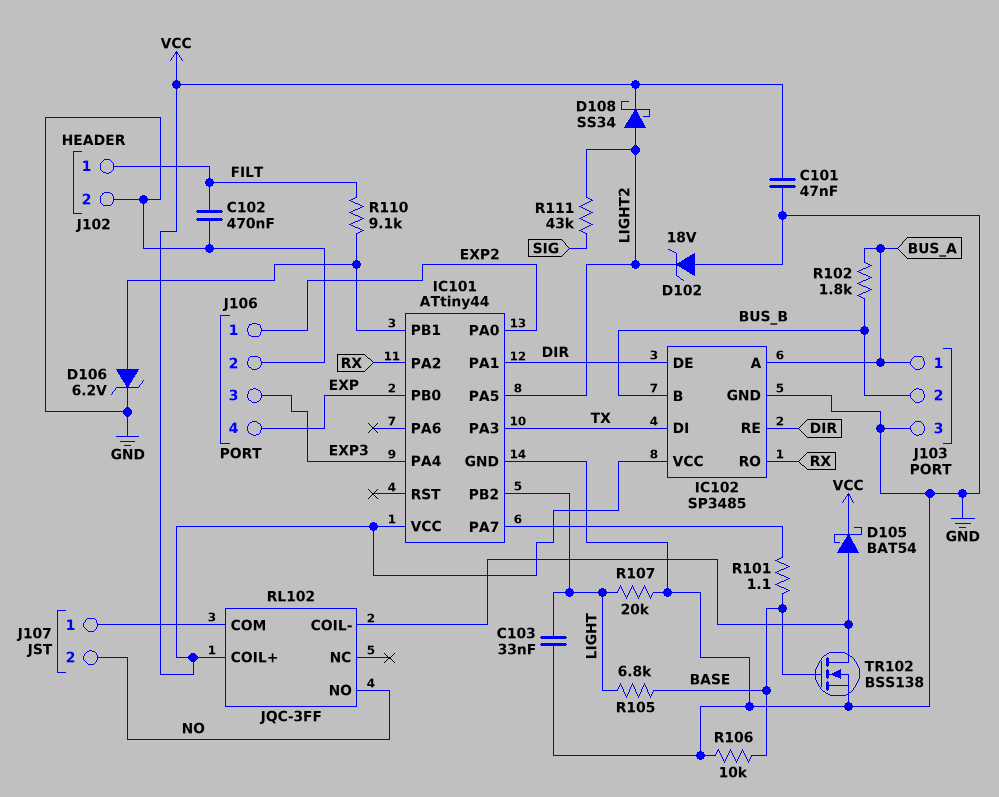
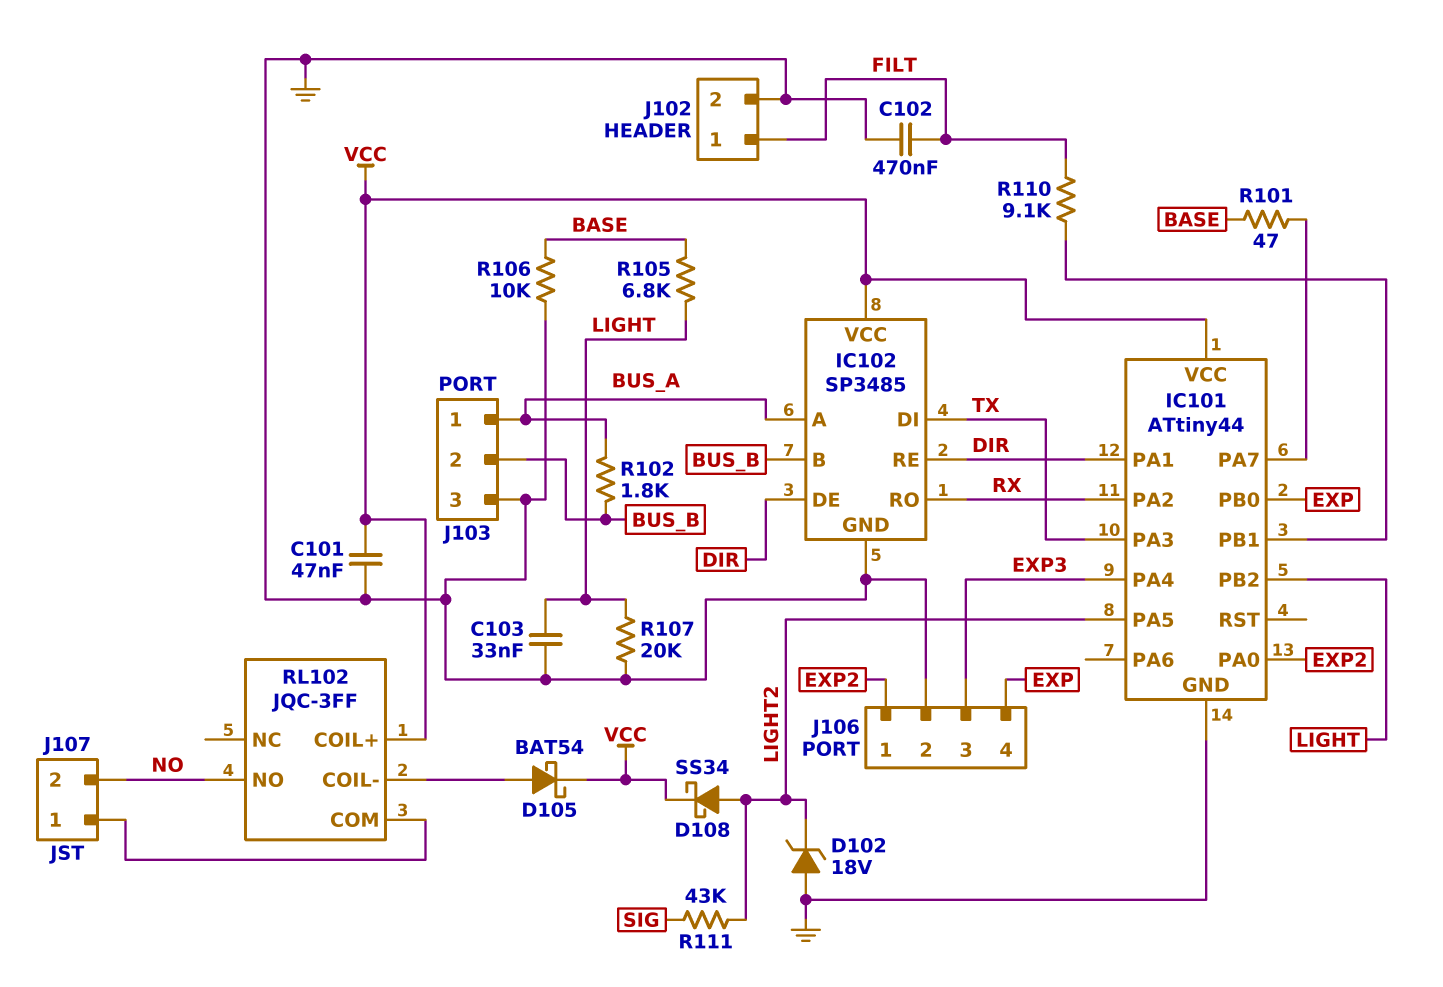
D106: zener 6.2V (A IC101/PB1, K GND) -> none
R101: 1.1 (BASE, IC101/PA7) -> 47 (BASE, IC101/PA7)
TR102: NMOS BSS138 (G BASE, D RL102/COIL-, S GND) -> none

